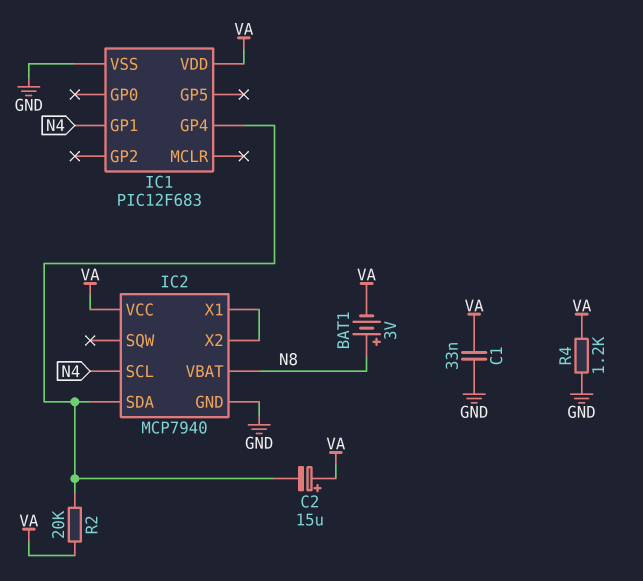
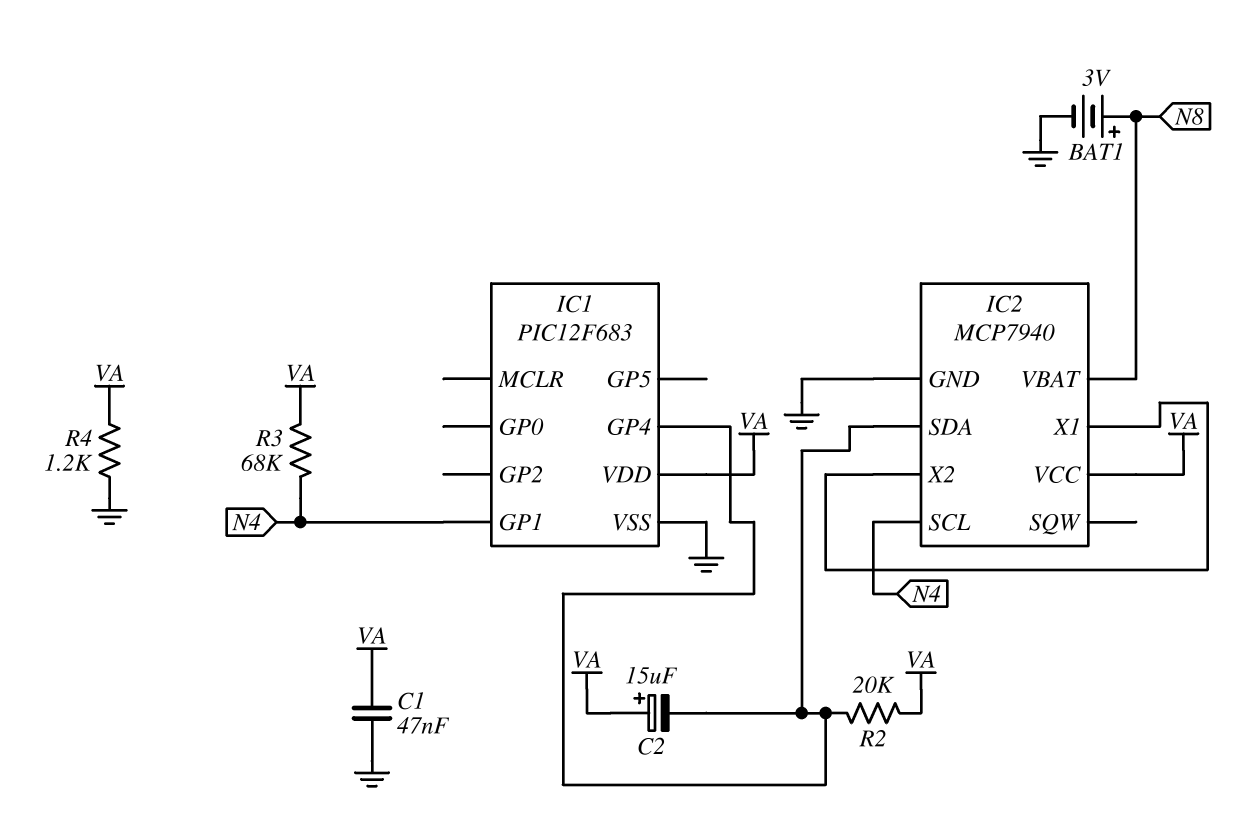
BAT1: 3V (plus N8, minus VA) -> 3V (plus N8, minus GND)
C1: 33nF (GND, VA) -> 47nF (GND, VA)
R3: none -> 68k (N4, VA)

